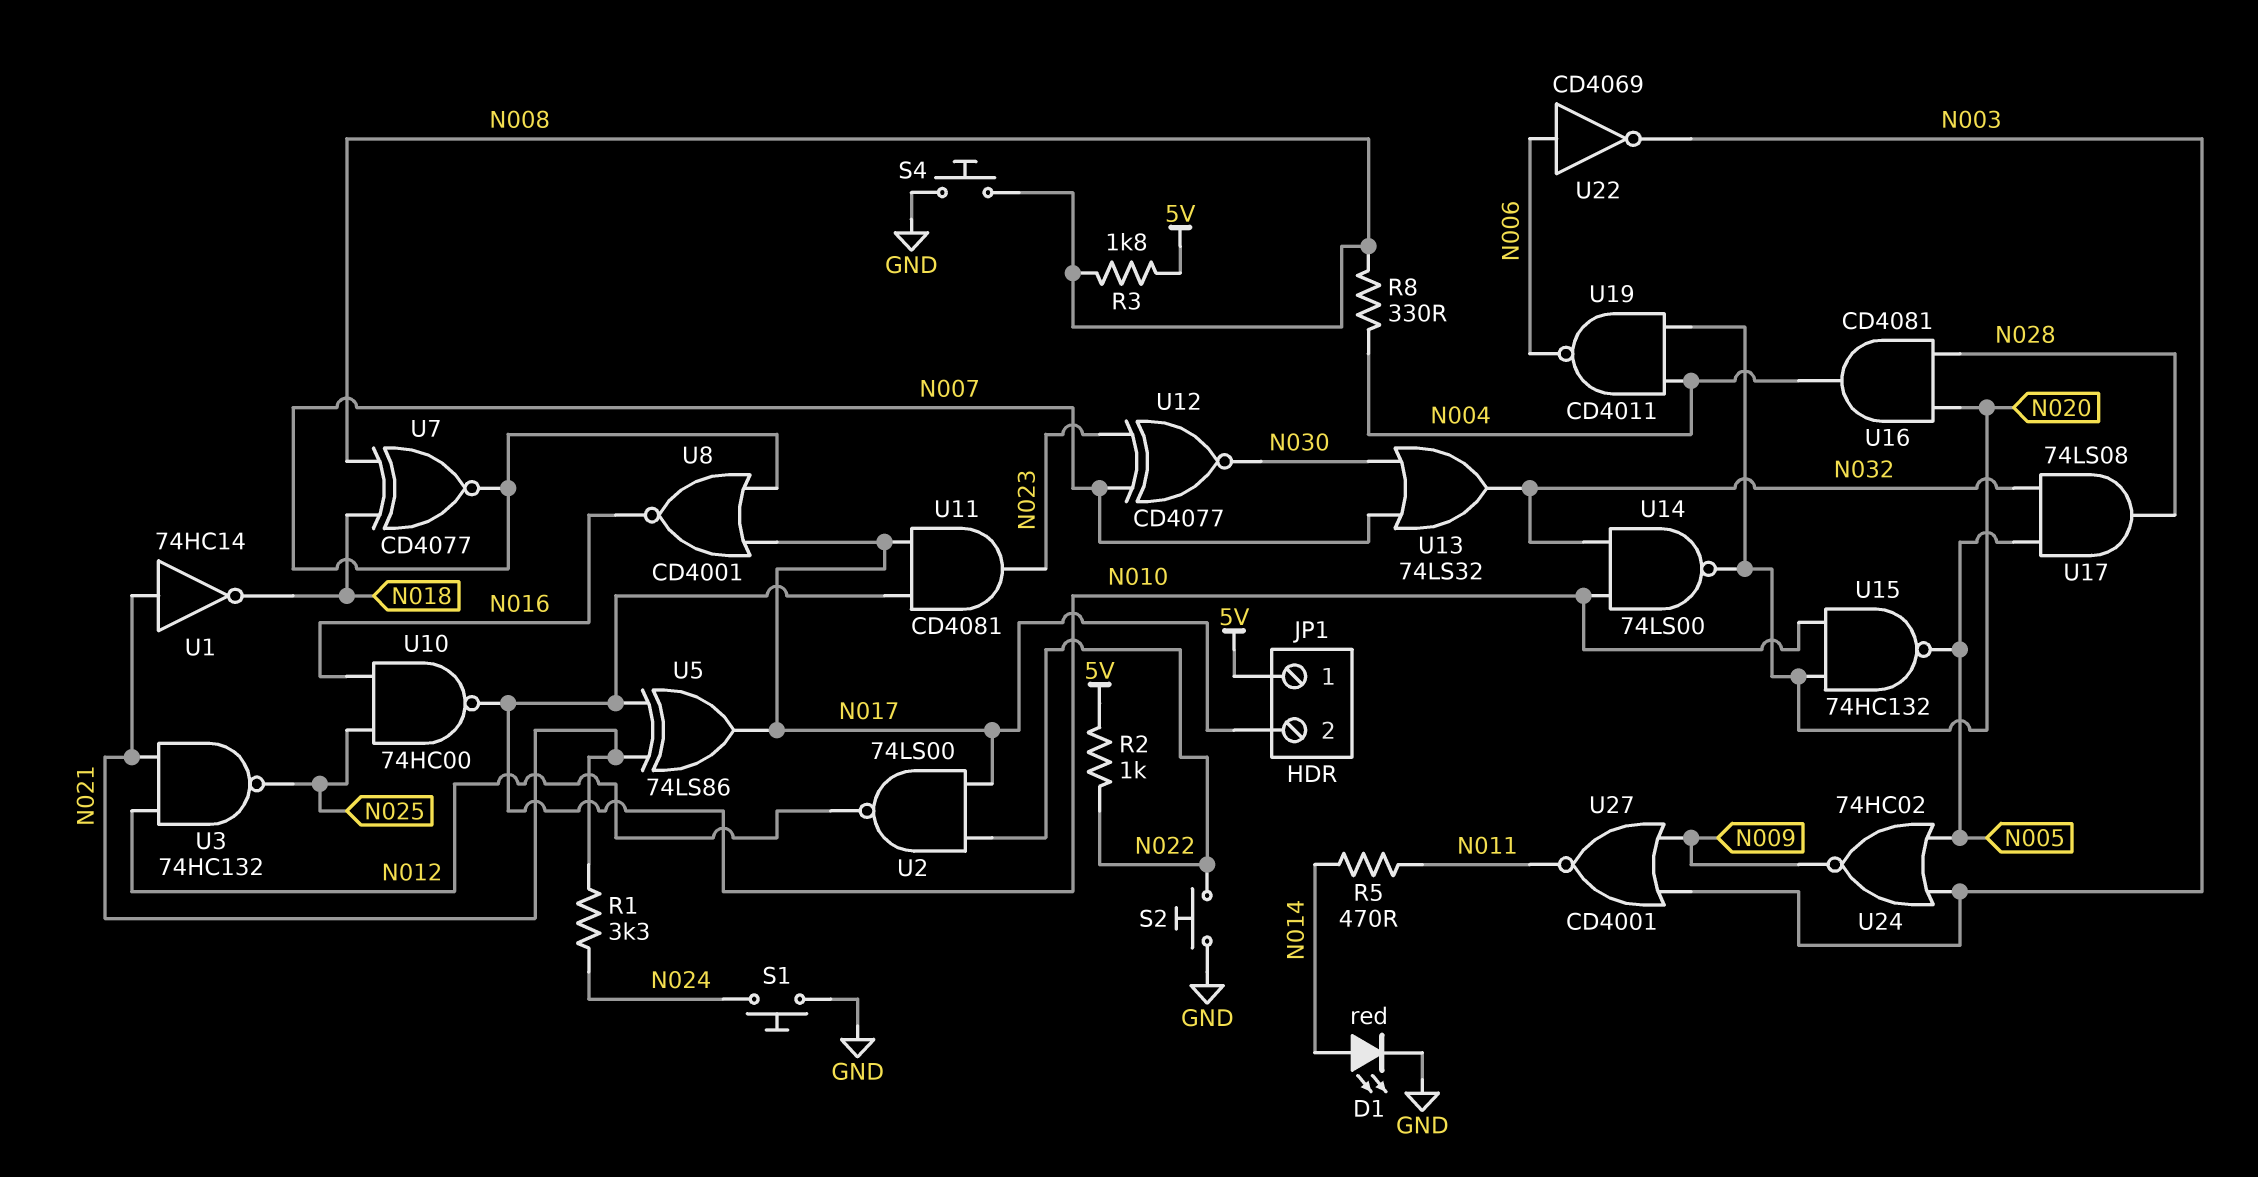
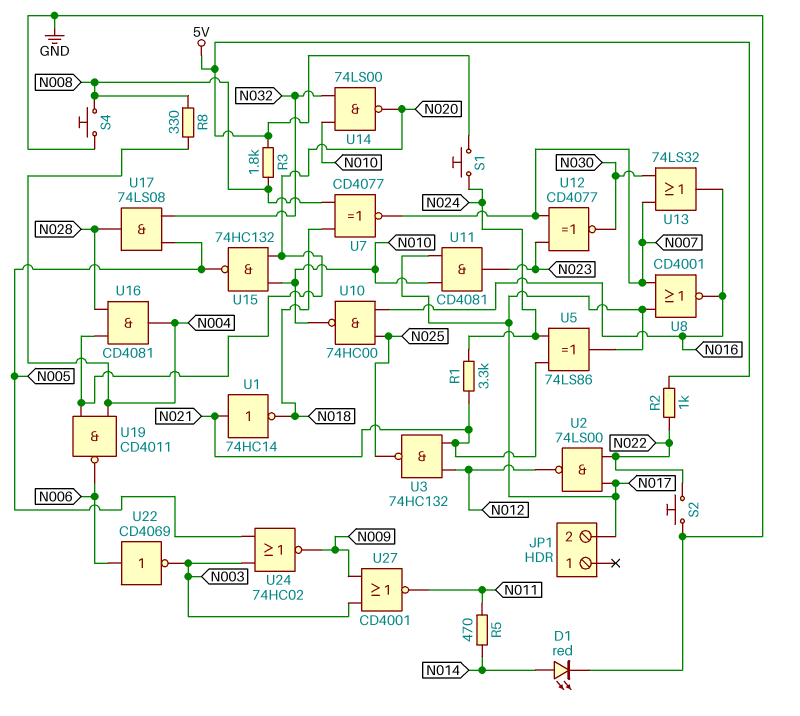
JP1 pin 1: 5V -> none
S1: button (GND, N024) -> button (5V, N024)
U5: XOR 74LS86 (in N010, in N021, out N017) -> XOR 74LS86 (in N021, in N024, out N017)
U13: OR 74LS32 (in N007, in N030, out N032) -> OR 74LS32 (in N007, in N030, out N016)

